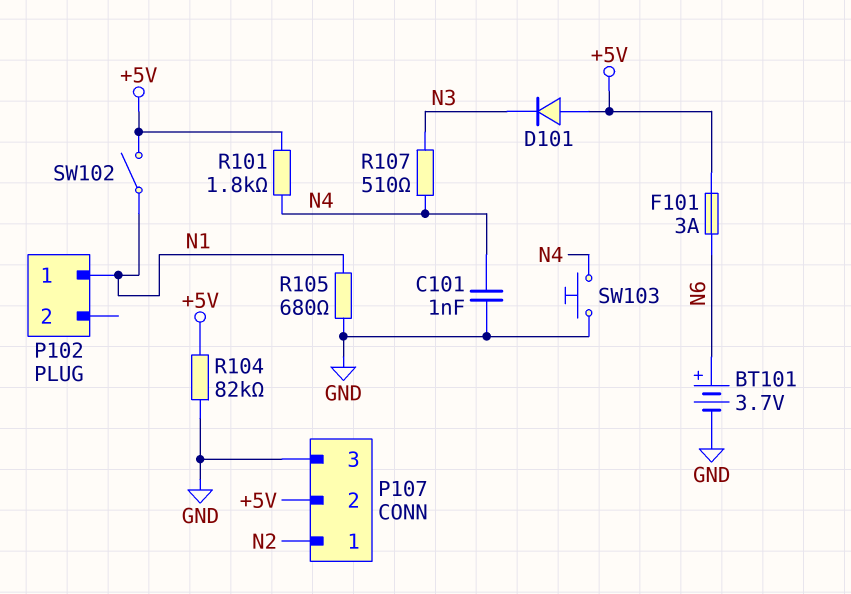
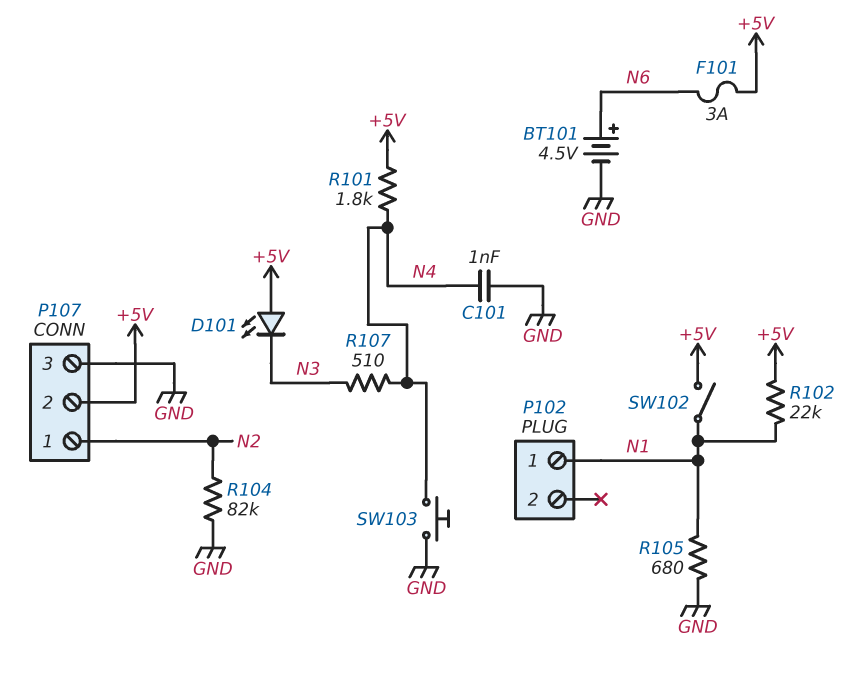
BT101: 3.7V (plus N6, minus GND) -> 4.5V (plus N6, minus GND)
D101: diode (A +5V, K N3) -> LED (A +5V, K N3)
R102: none -> 22k (+5V, N1)
R104: 82k (+5V, GND) -> 82k (GND, N2)

